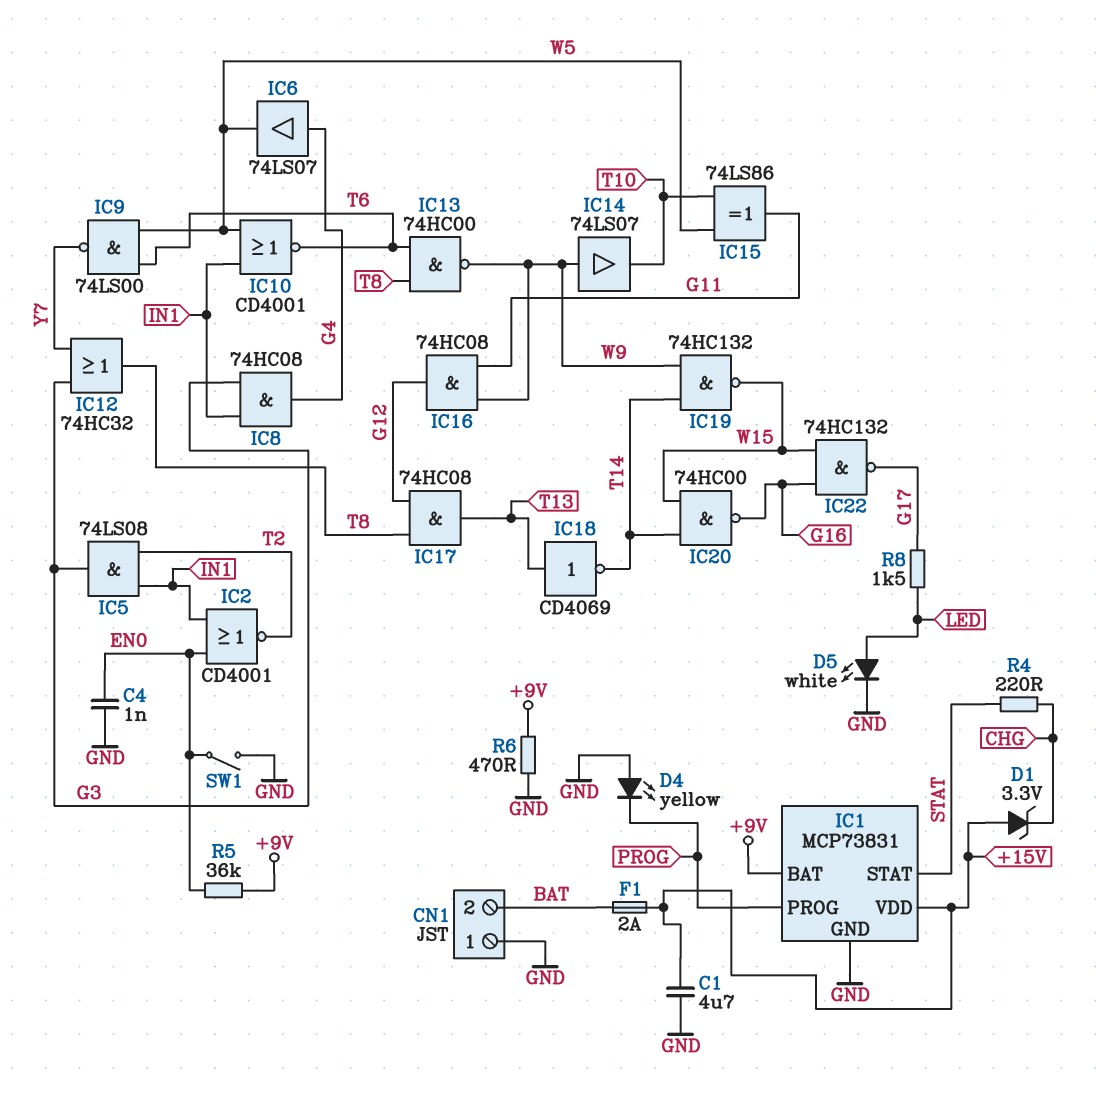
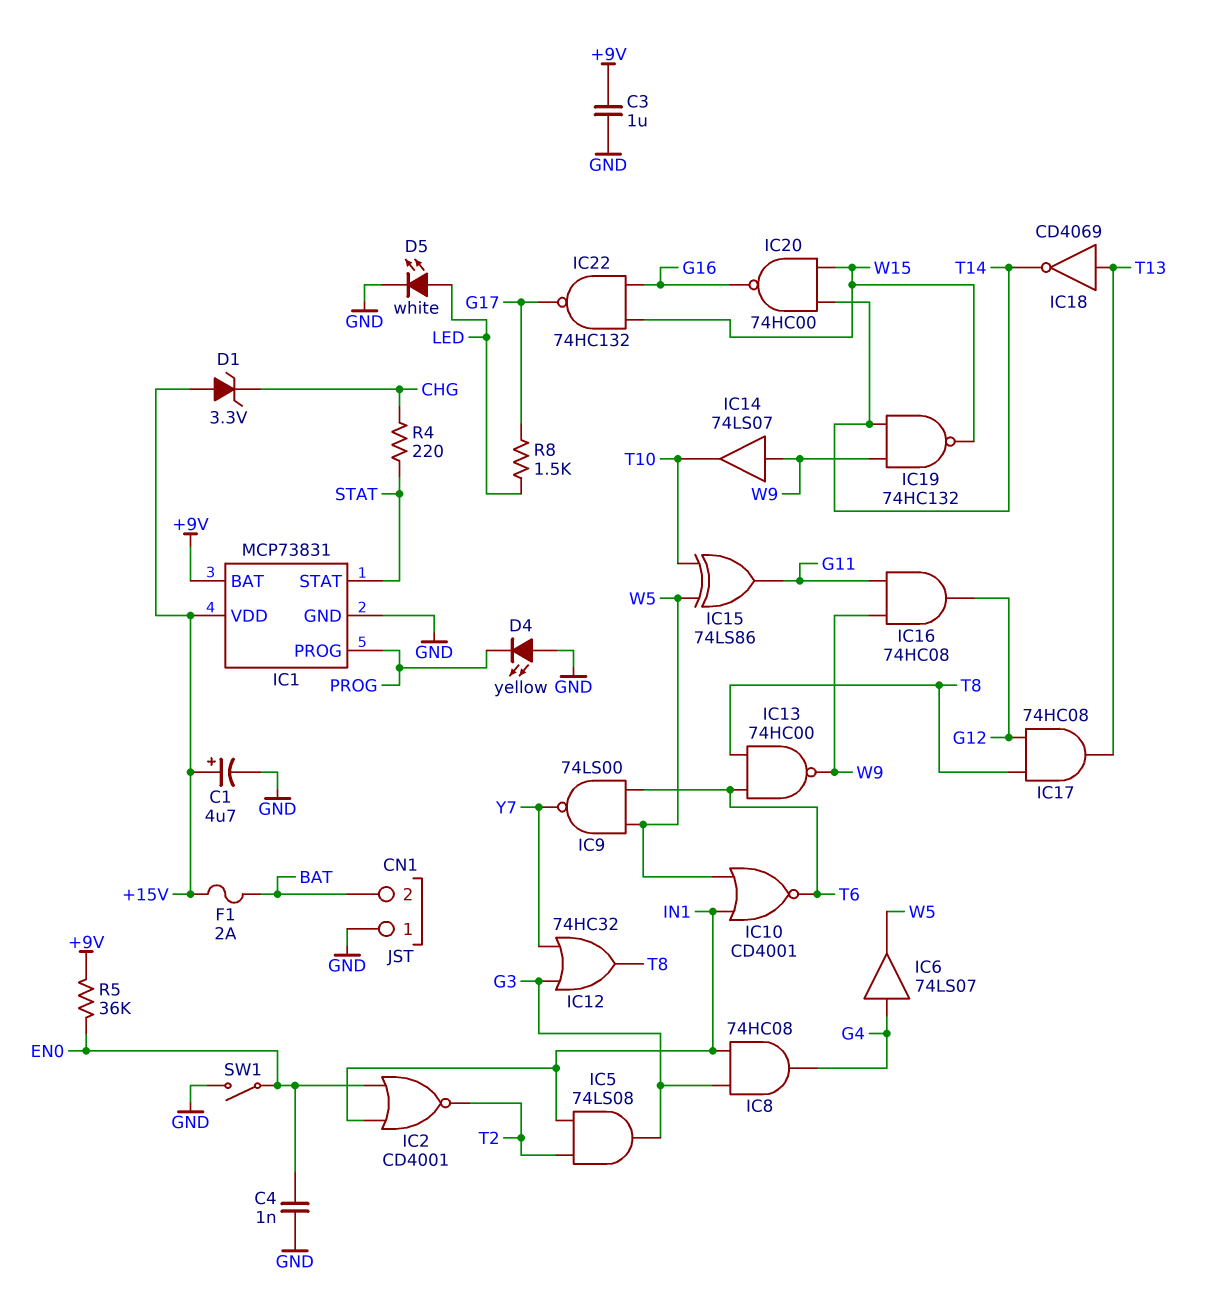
C1: 4.7uF (+15V, GND) -> 4.7uF (plus +15V, minus GND)
C3: none -> 1uF (+9V, GND)
R6: 470 (+9V, GND) -> none

